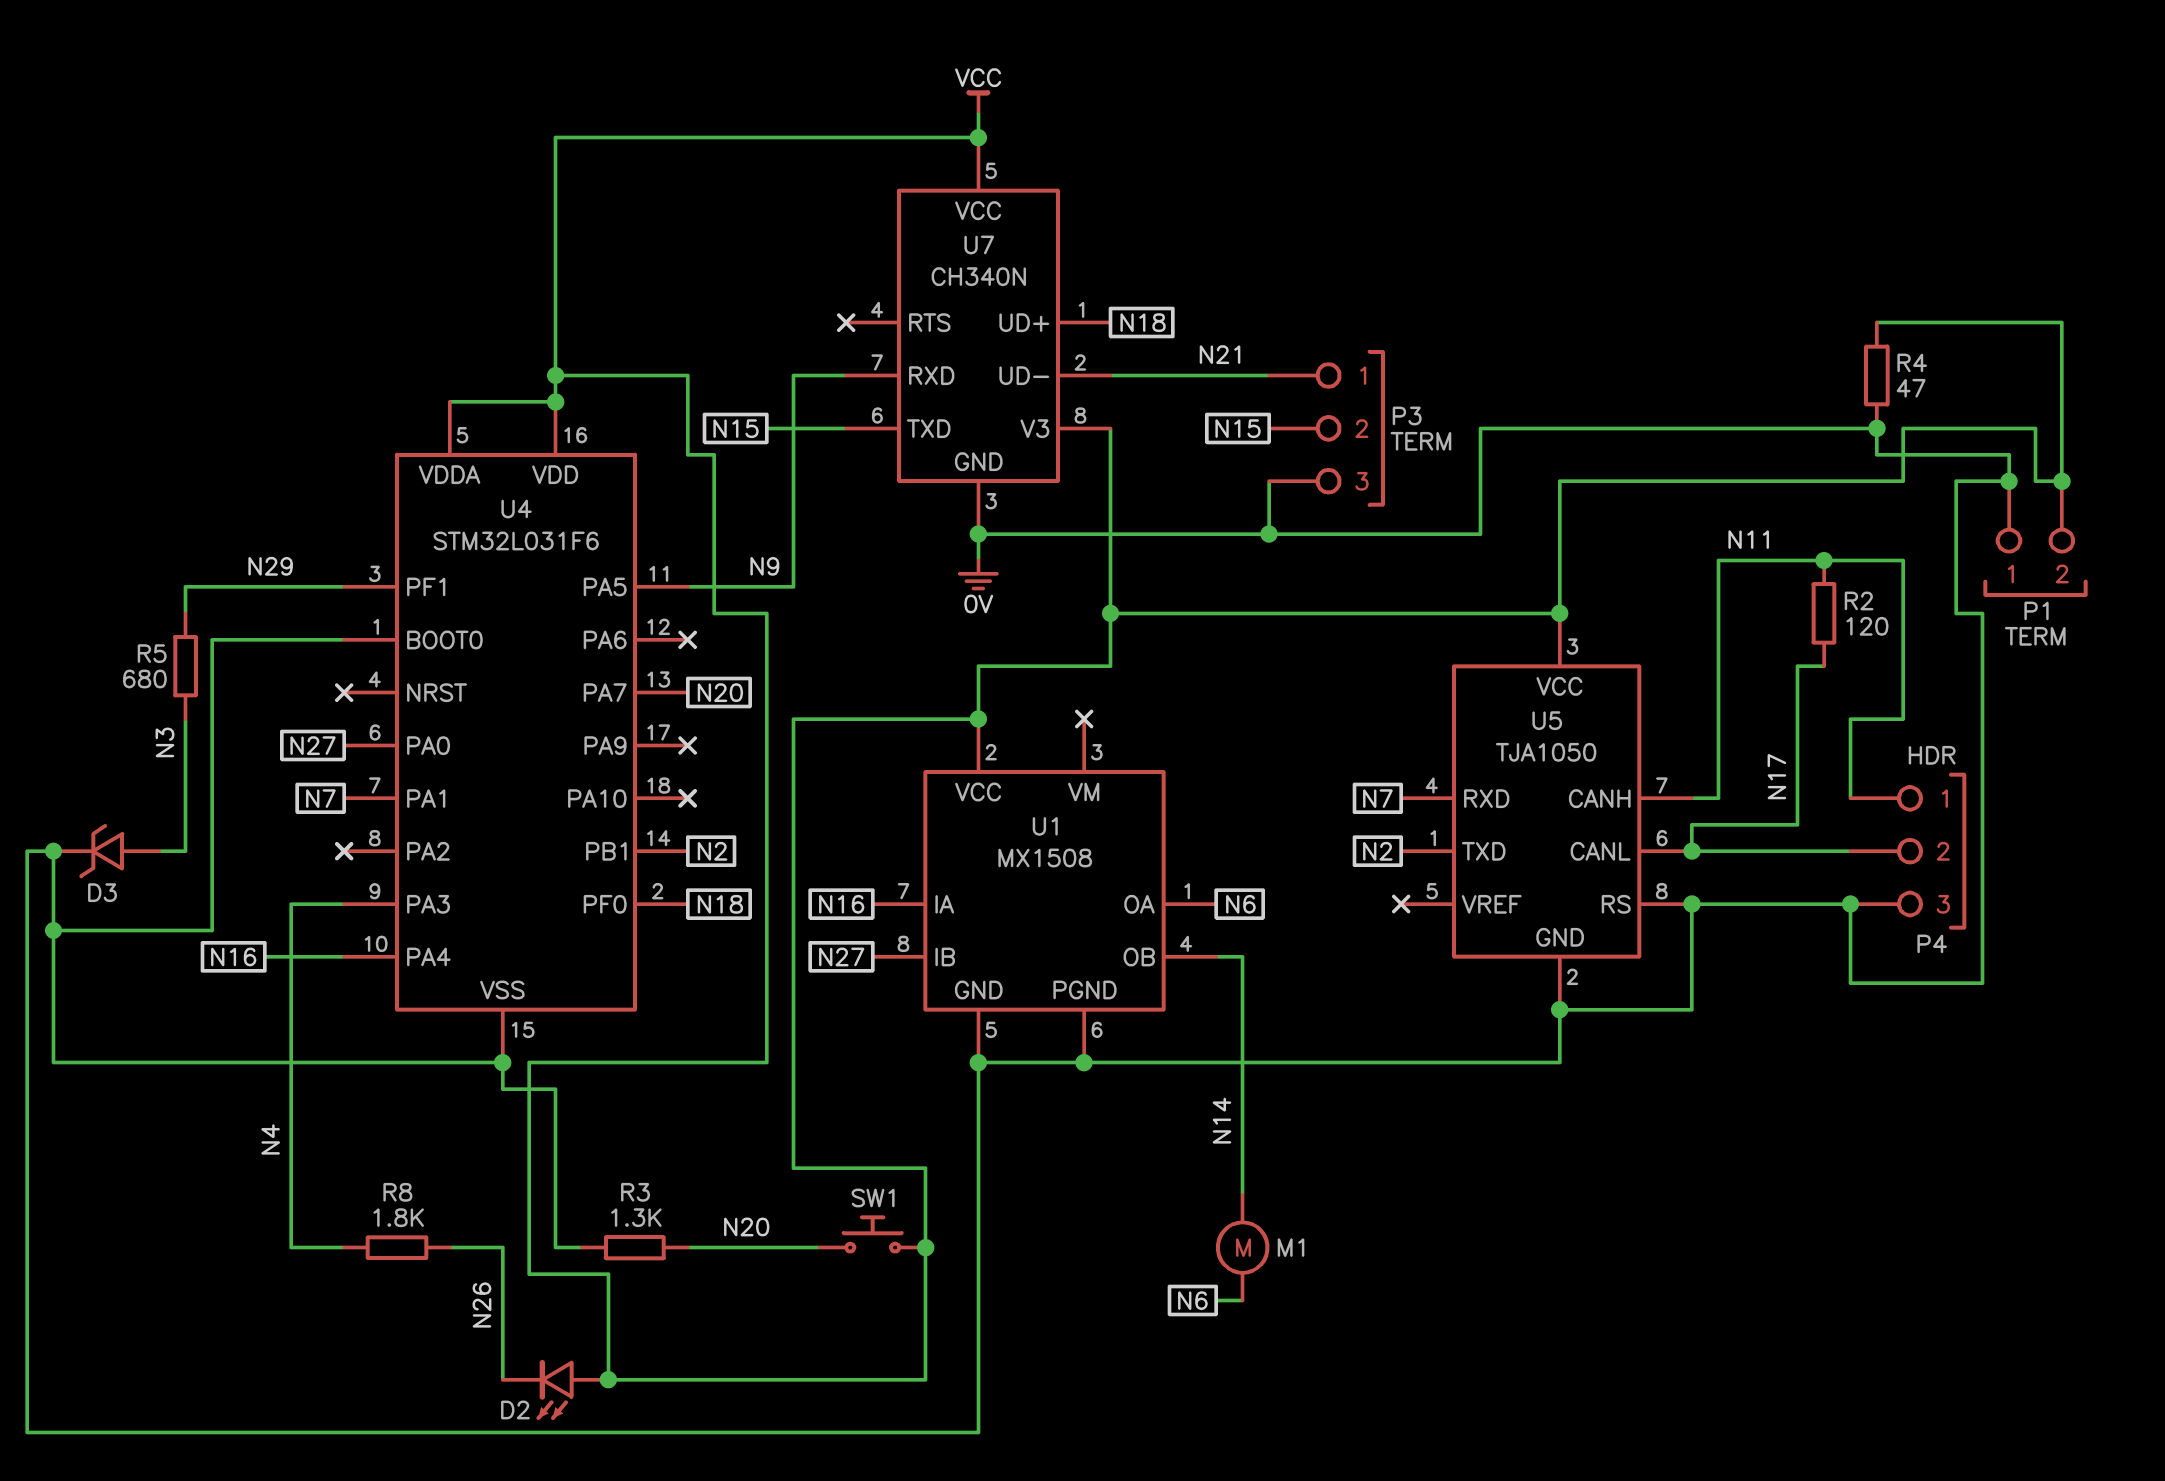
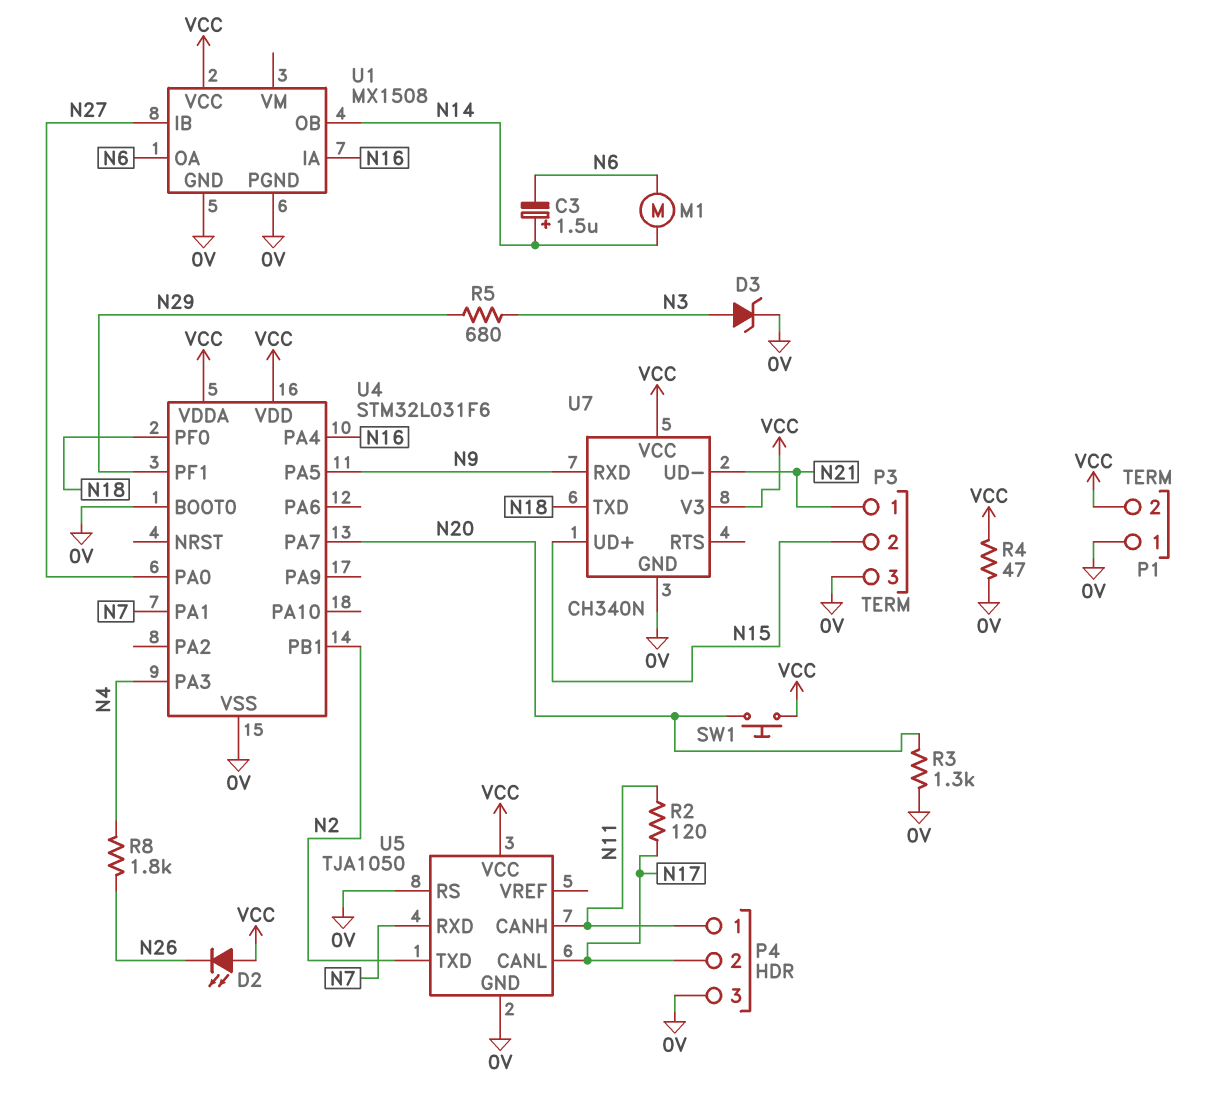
C3: none -> 1.5uF (plus N14, minus N6)
U7 pin TXD: N15 -> N18
U7 pin UD+: N18 -> N15

